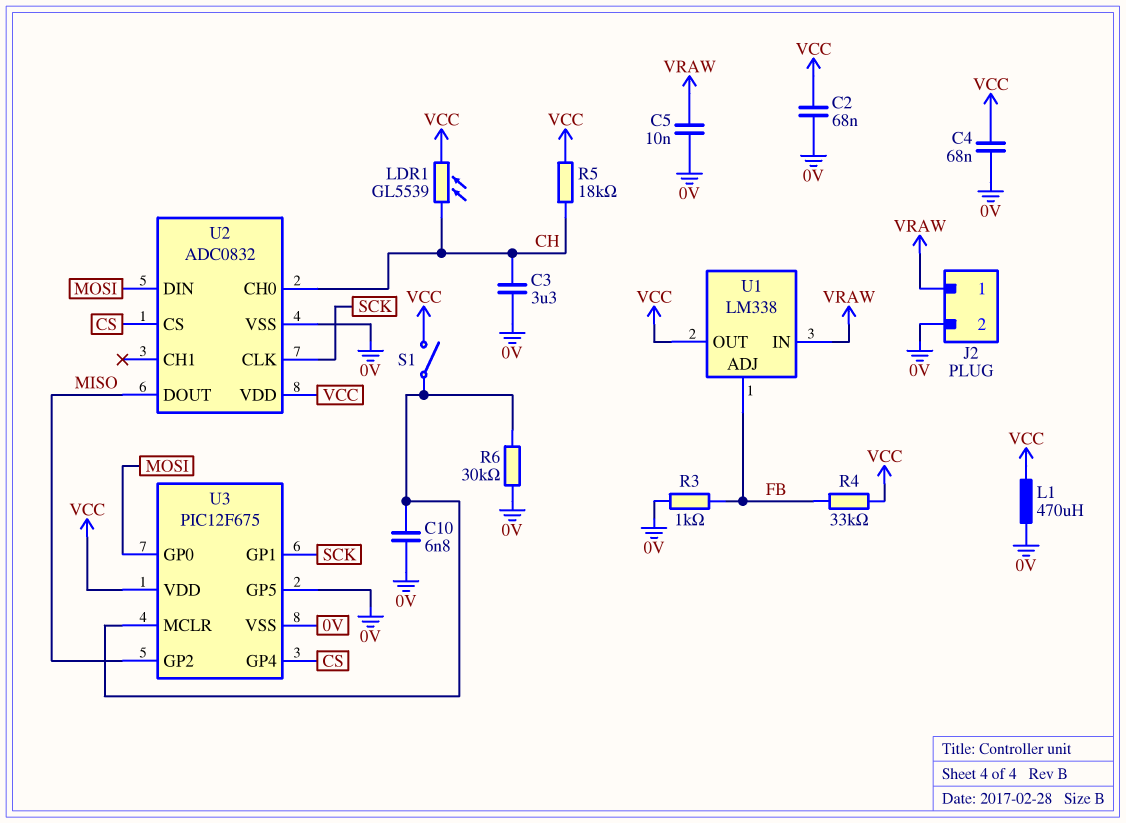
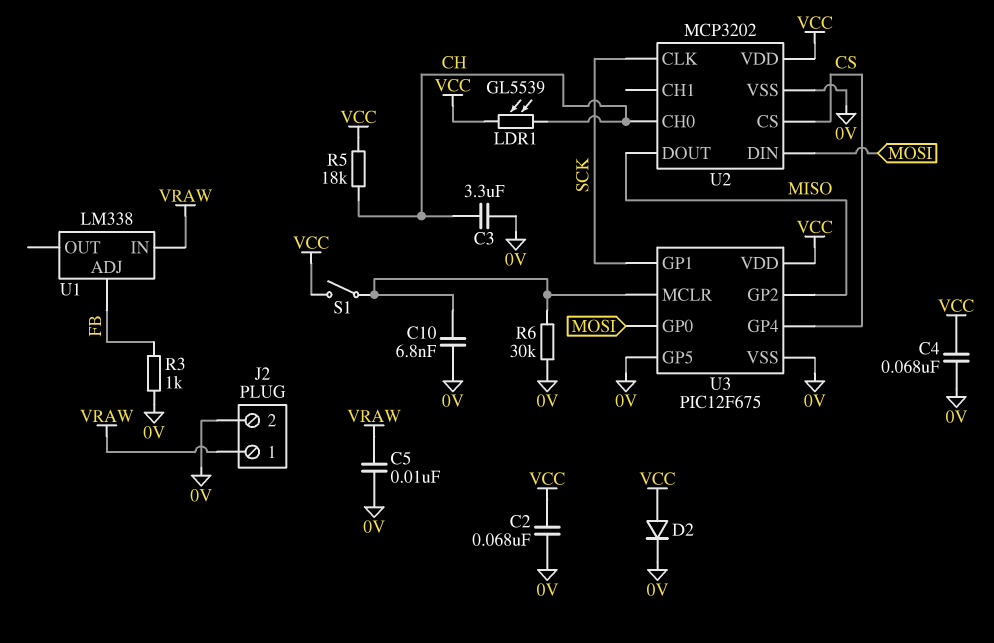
D2: none -> diode (A VCC, K 0V)
L1: 470uH (0V, VCC) -> none
R4: 33k (FB, VCC) -> none
U1 pin OUT: VCC -> none
U2: ADC0832 -> MCP3202

